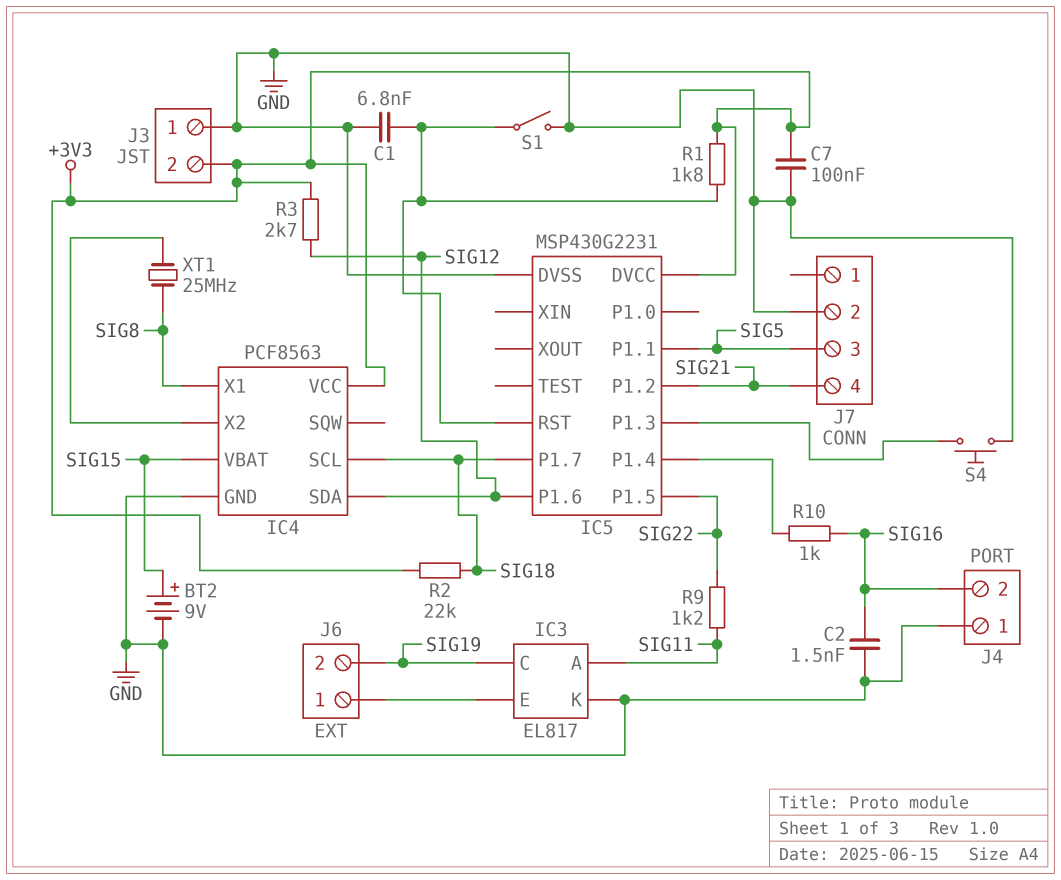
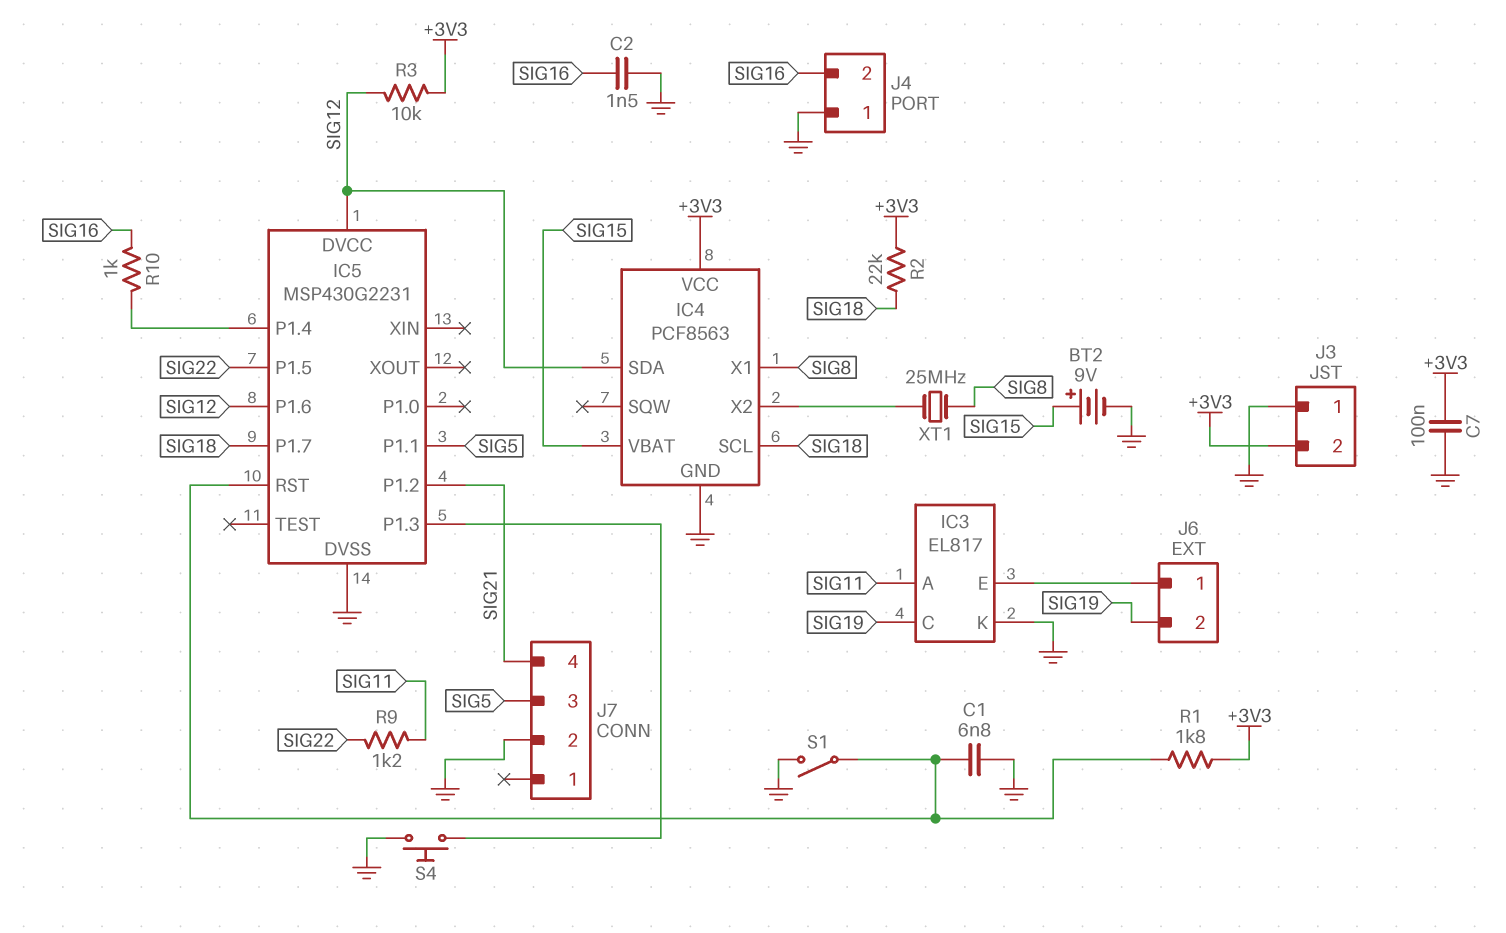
IC5 pin DVCC: +3V3 -> SIG12
R3: 2.7k (+3V3, SIG12) -> 10k (+3V3, SIG12)

